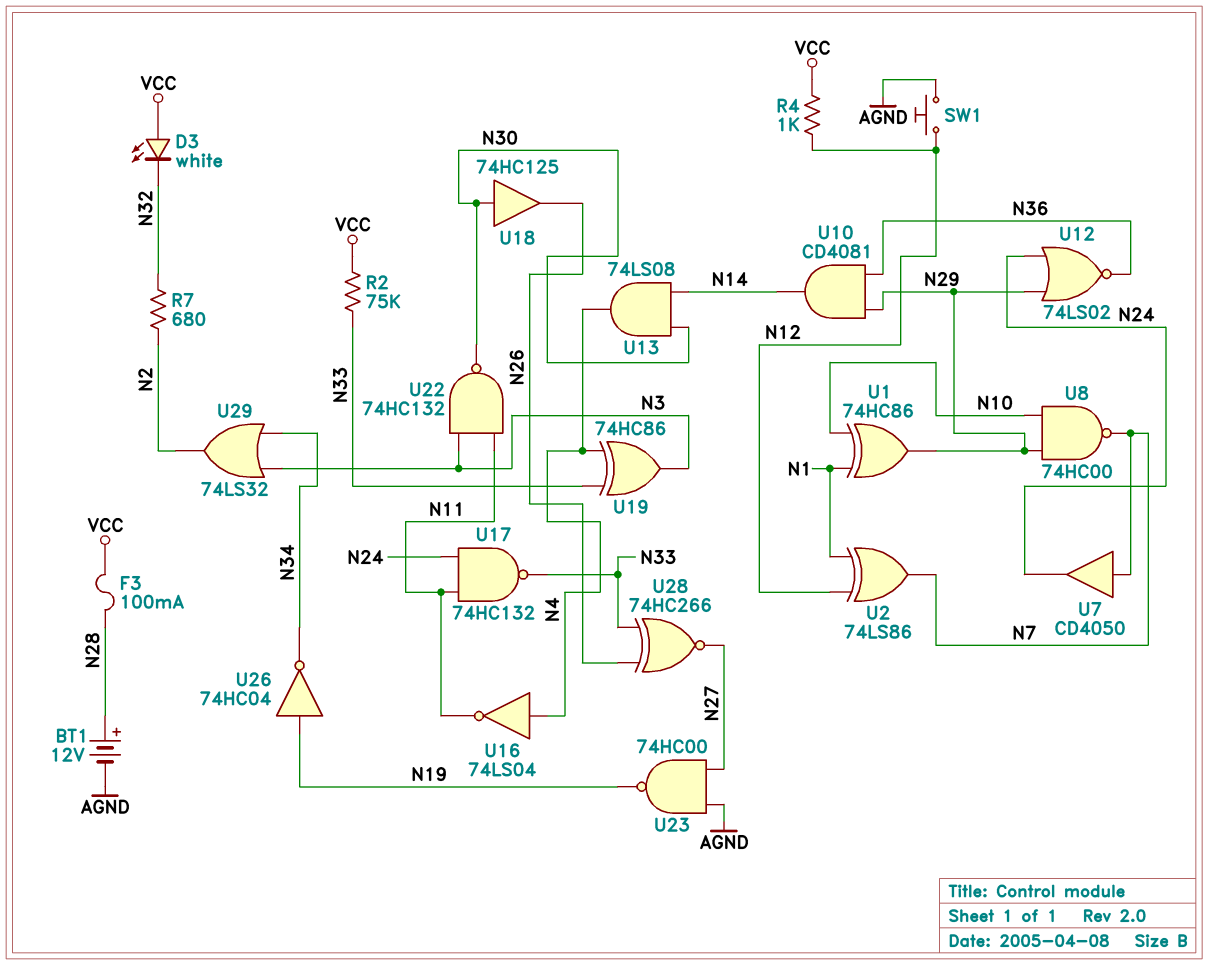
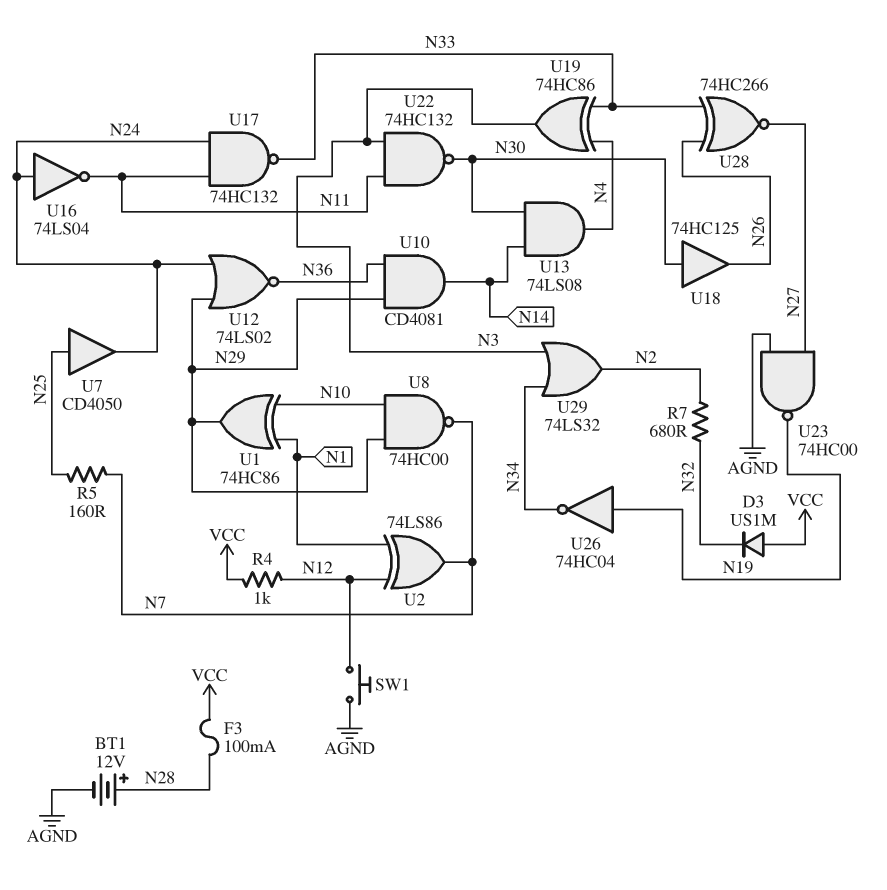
D3: LED white (A VCC, K N32) -> diode US1M (A VCC, K N32)
R2: 75k (N33, VCC) -> none
R5: none -> 160 (N7, N25)
U7: buffer CD4050 (in N7, out N24) -> buffer CD4050 (in N25, out N24)
U16: NOT 74LS04 (in N4, out N11) -> NOT 74LS04 (in N24, out N11)

